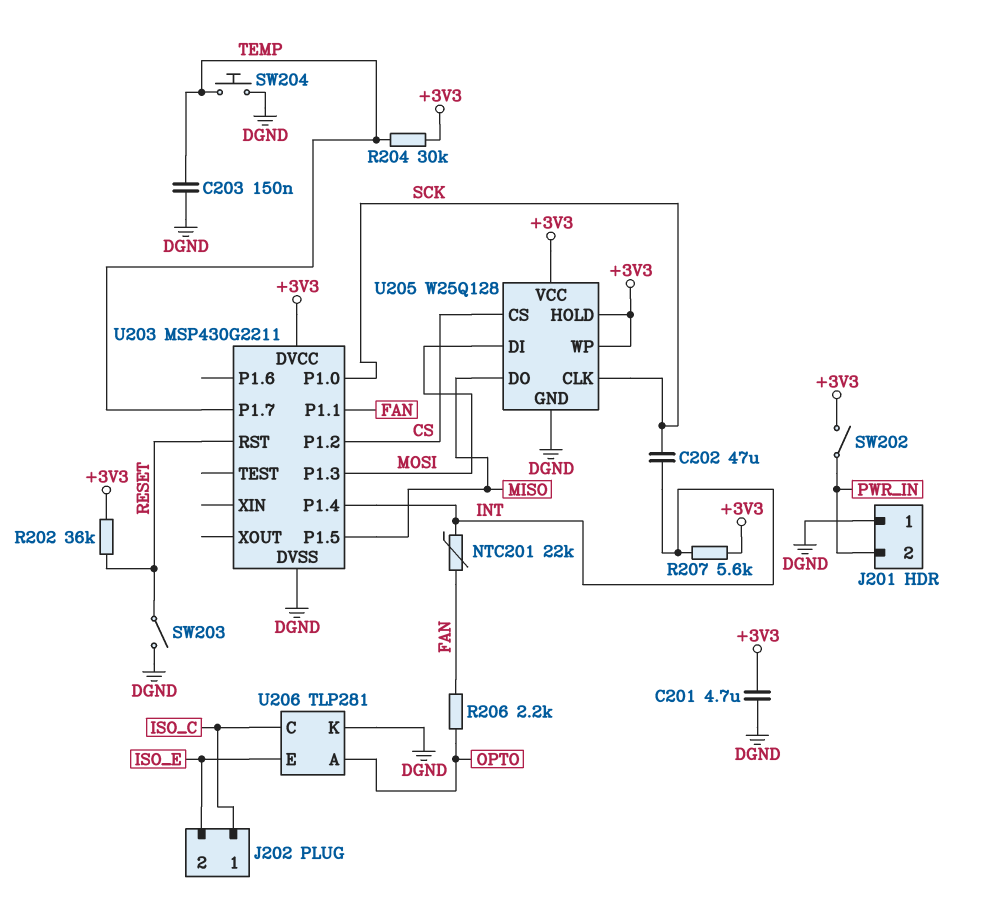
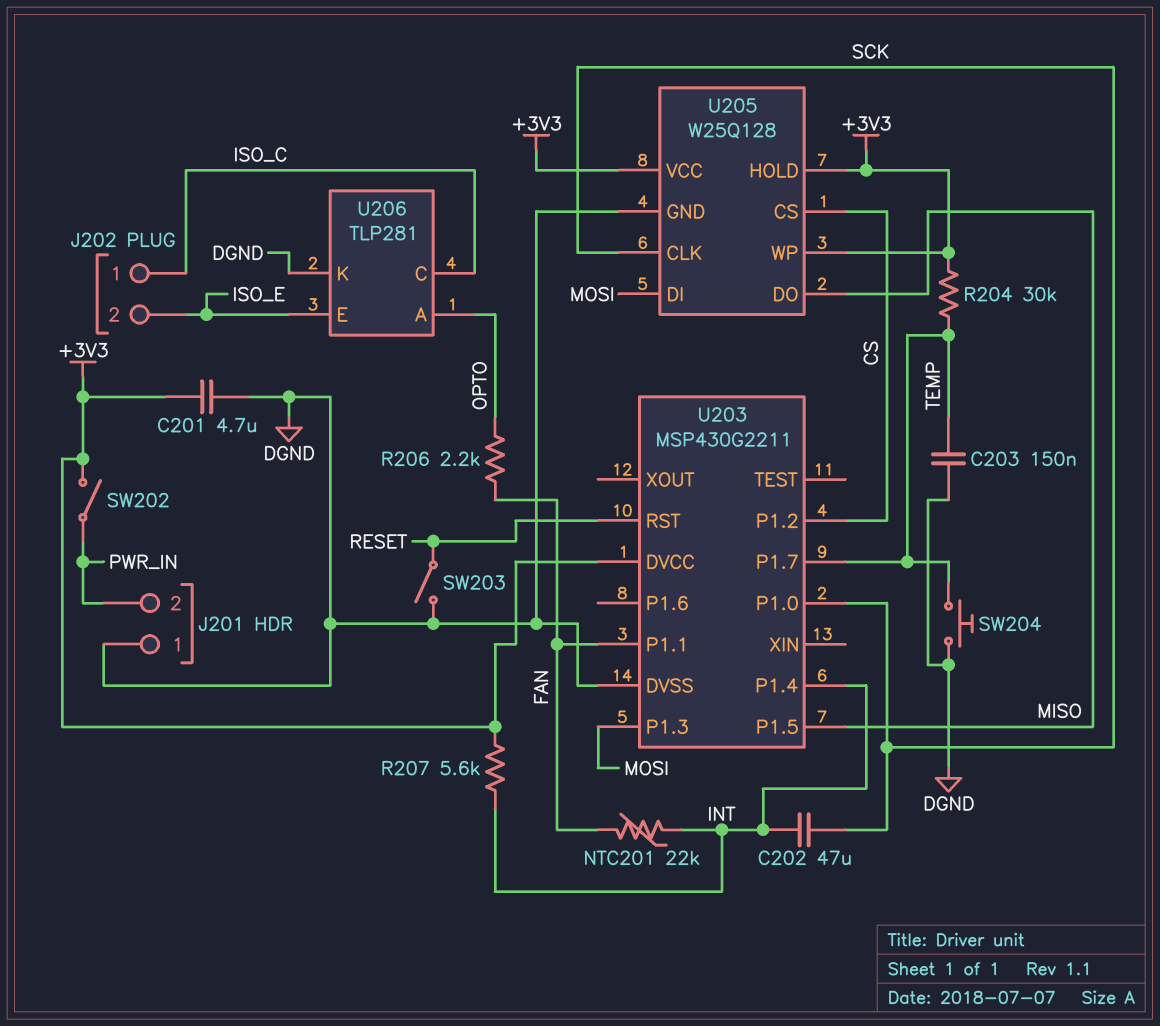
R202: 36k (+3V3, RESET) -> none

